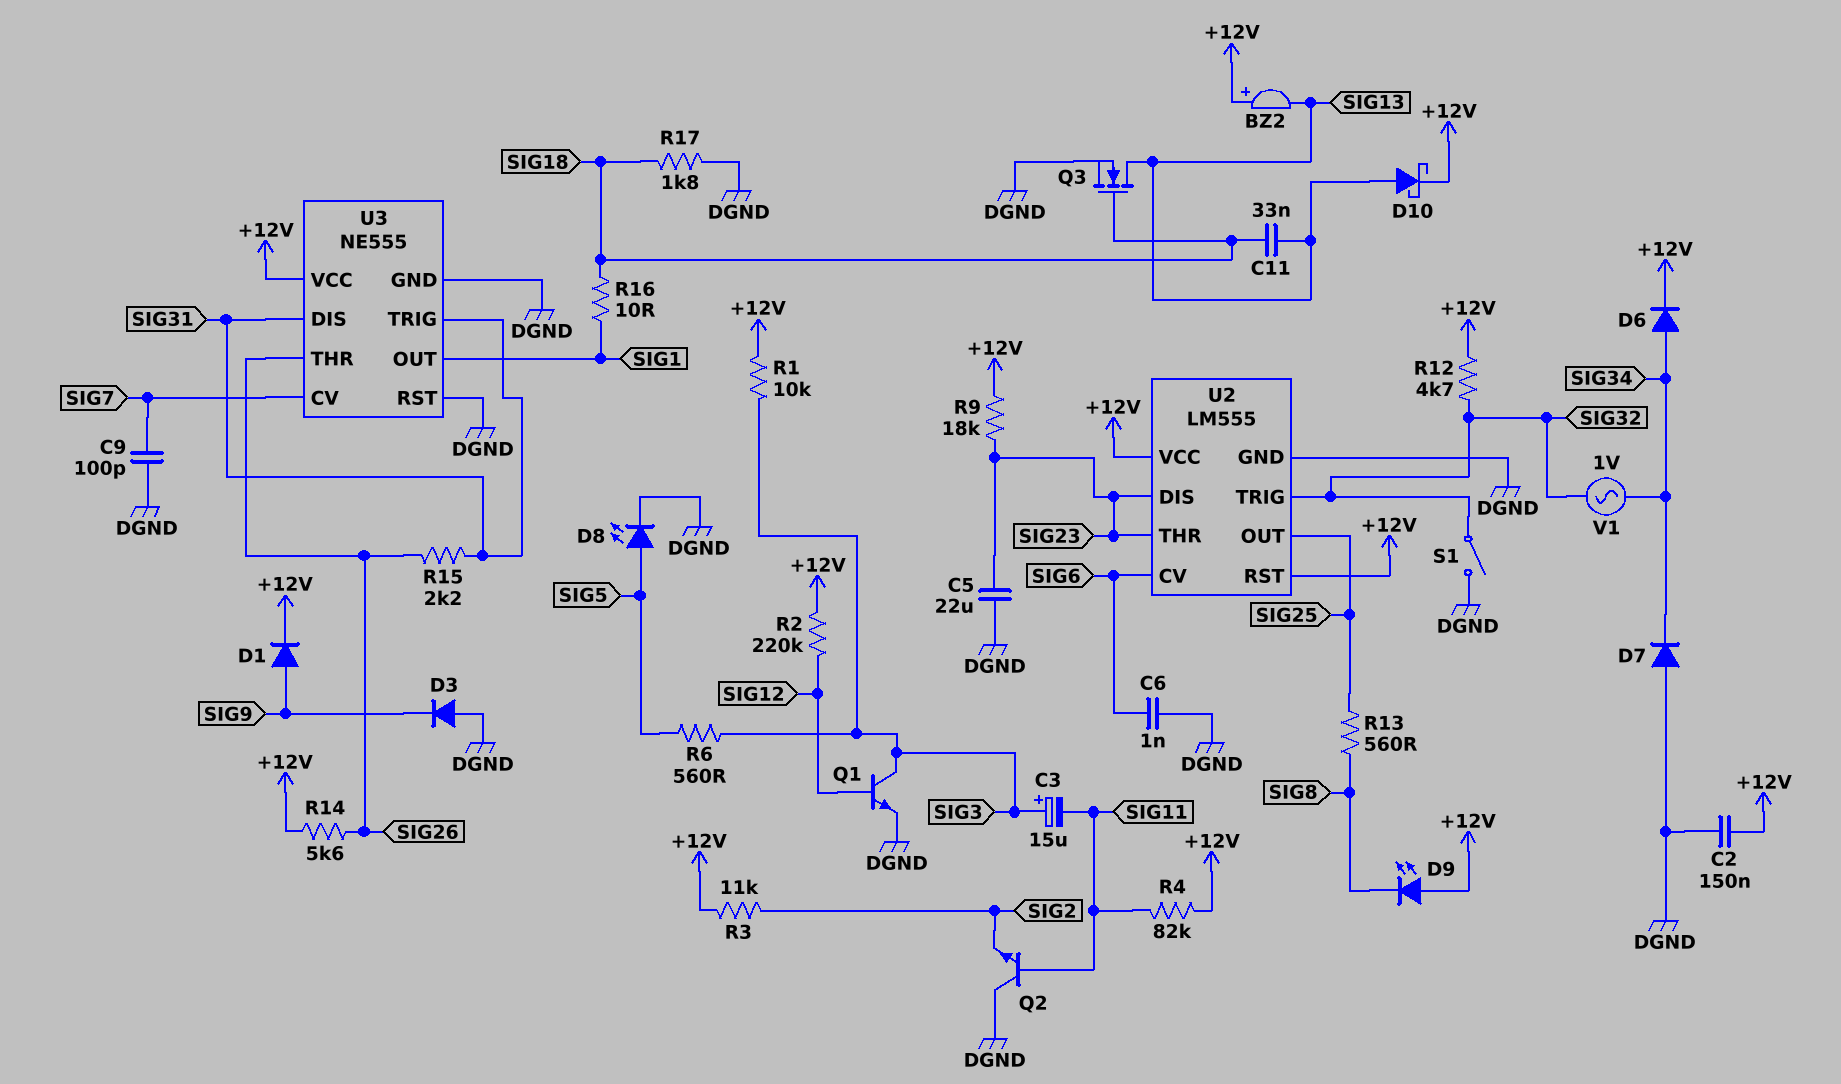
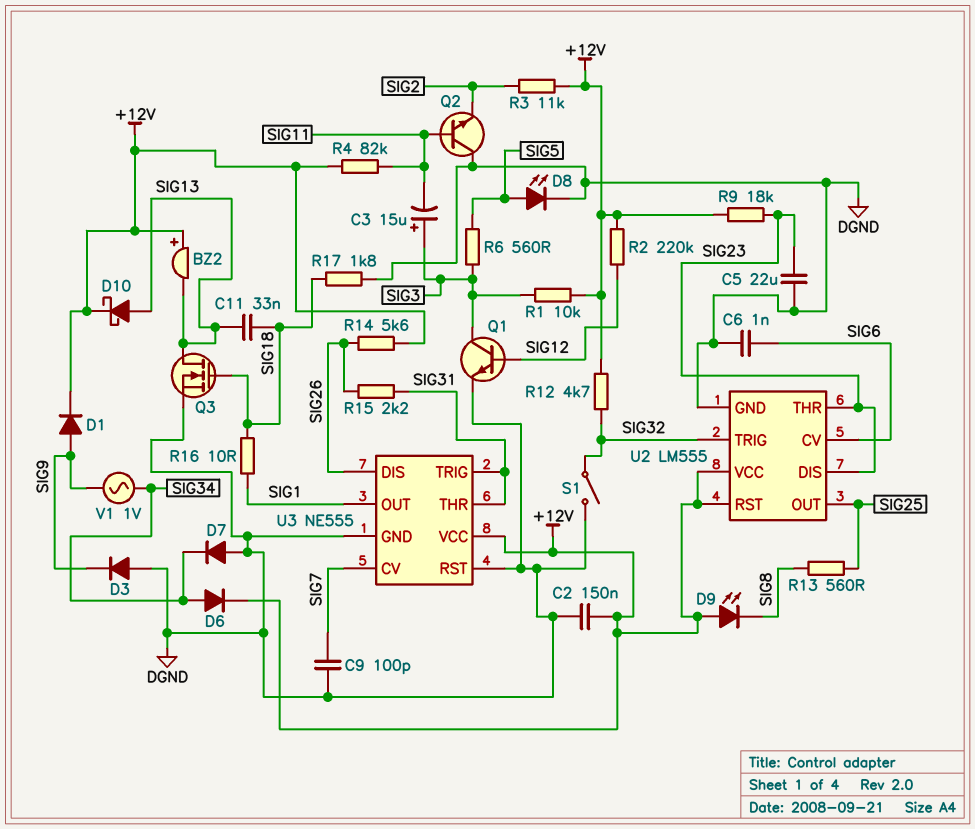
U3 pin DIS: SIG31 -> SIG26
U3 pin THR: SIG26 -> SIG31
V1: AC 1V (SIG32, SIG34) -> AC 1V (SIG9, SIG34)

